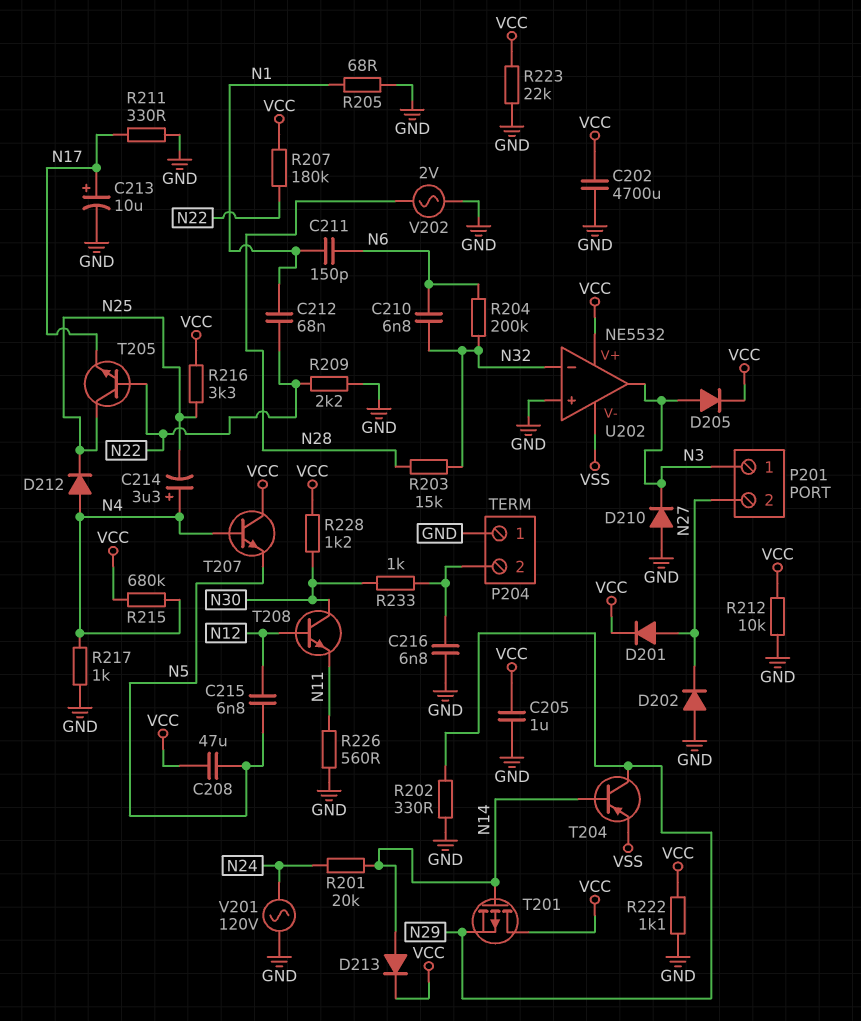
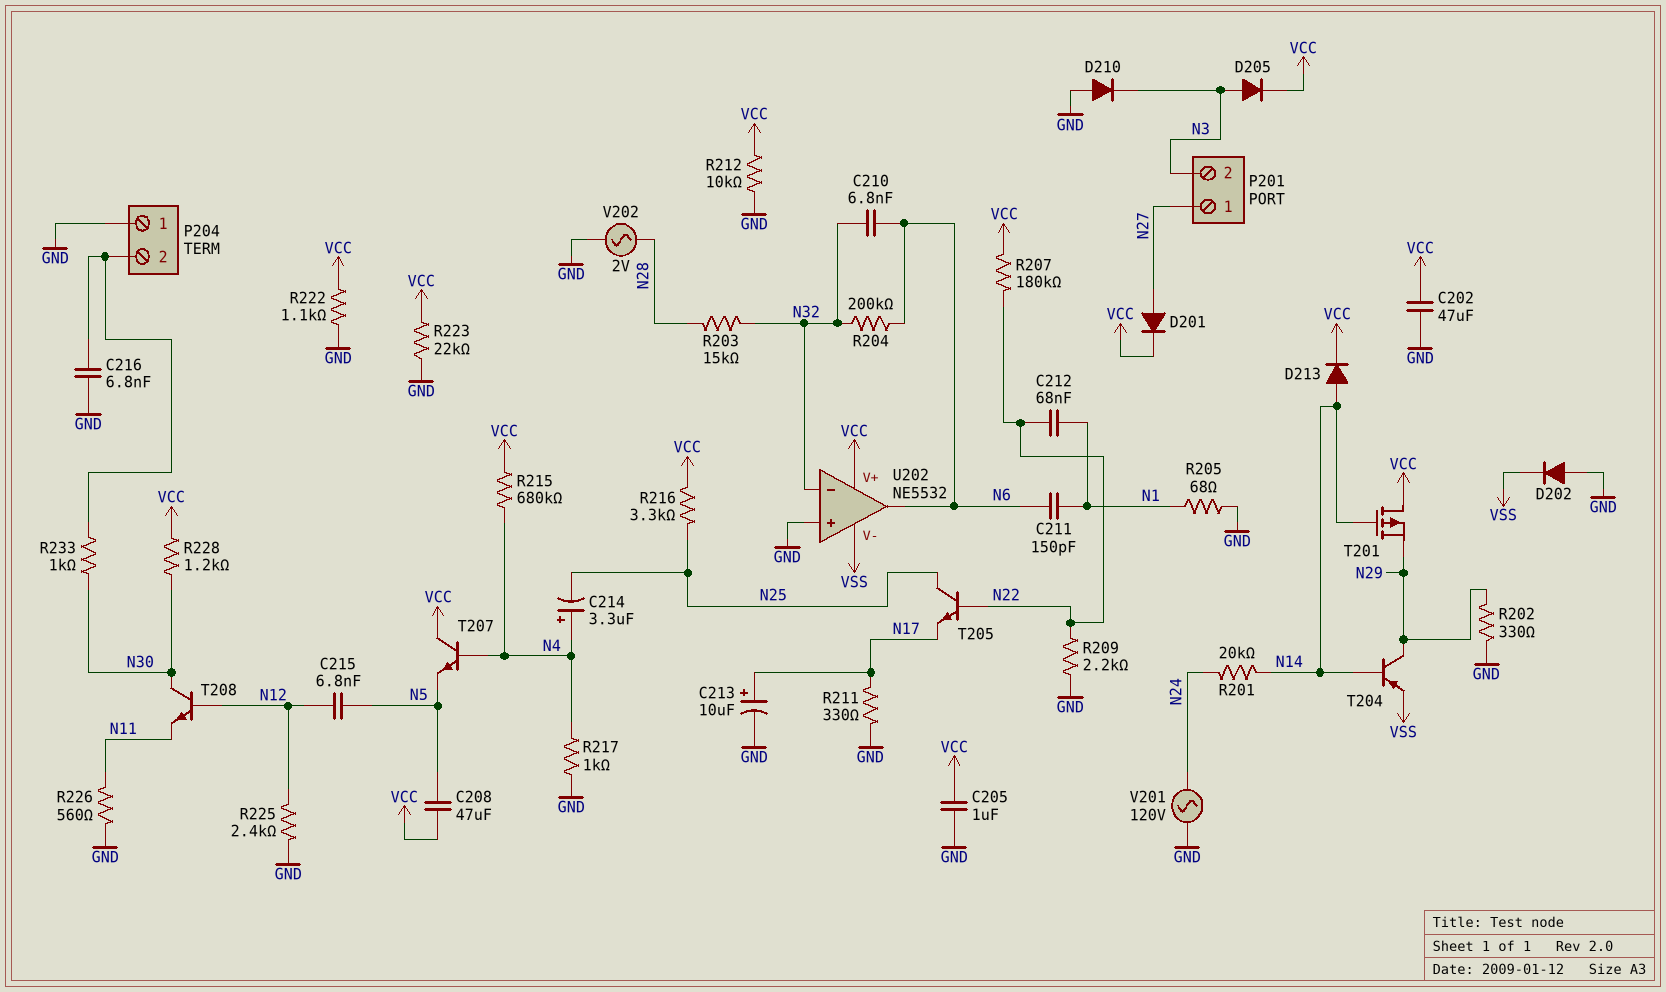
C202: 4700uF (GND, VCC) -> 47uF (GND, VCC)
D202: diode (A GND, K N27) -> diode (A GND, K VSS)
D212: diode (A N4, K N25) -> none
P201 pin 1: N3 -> N27
P201 pin 2: N27 -> N3
R225: none -> 2.4k (GND, N12)
U202 pin out: N3 -> N6

